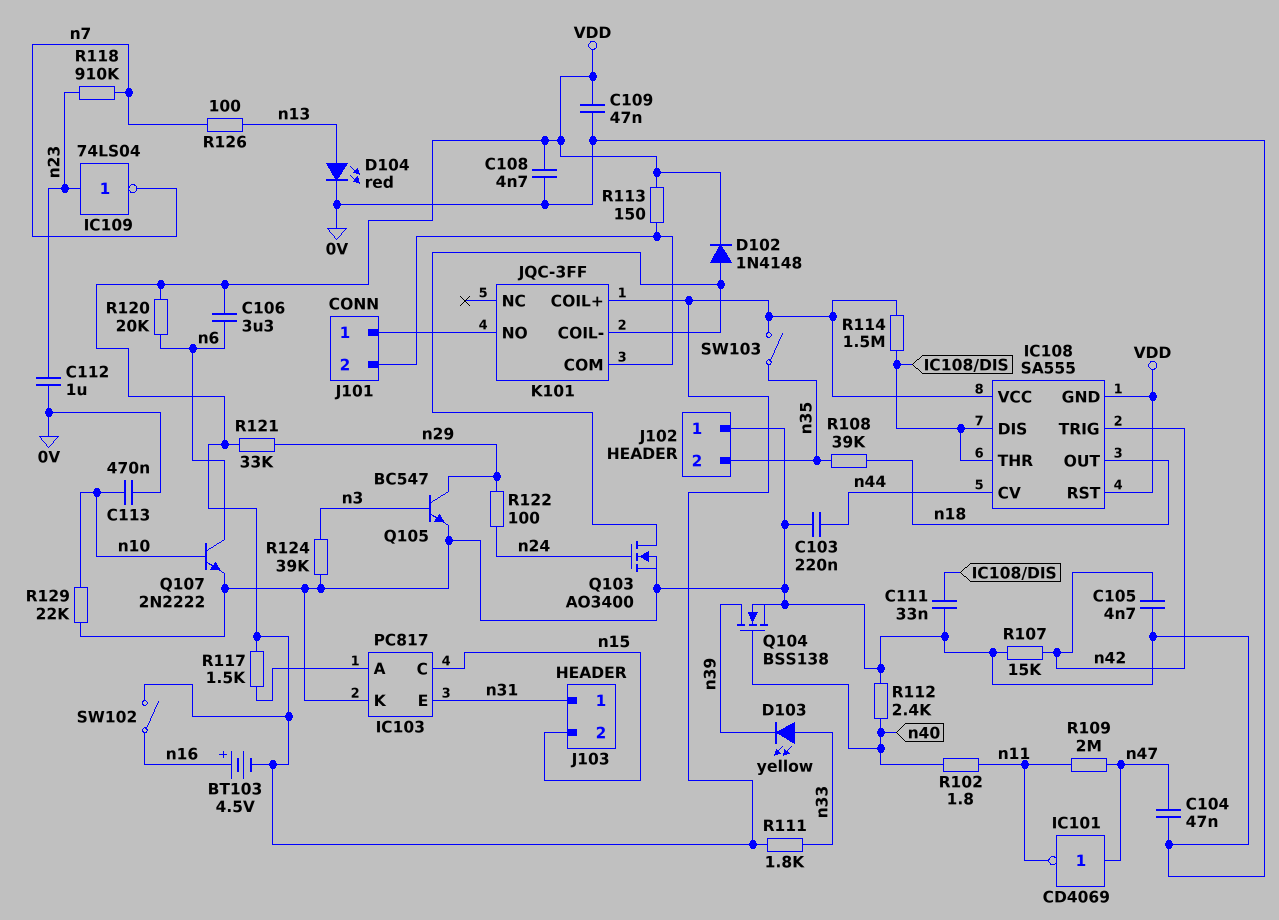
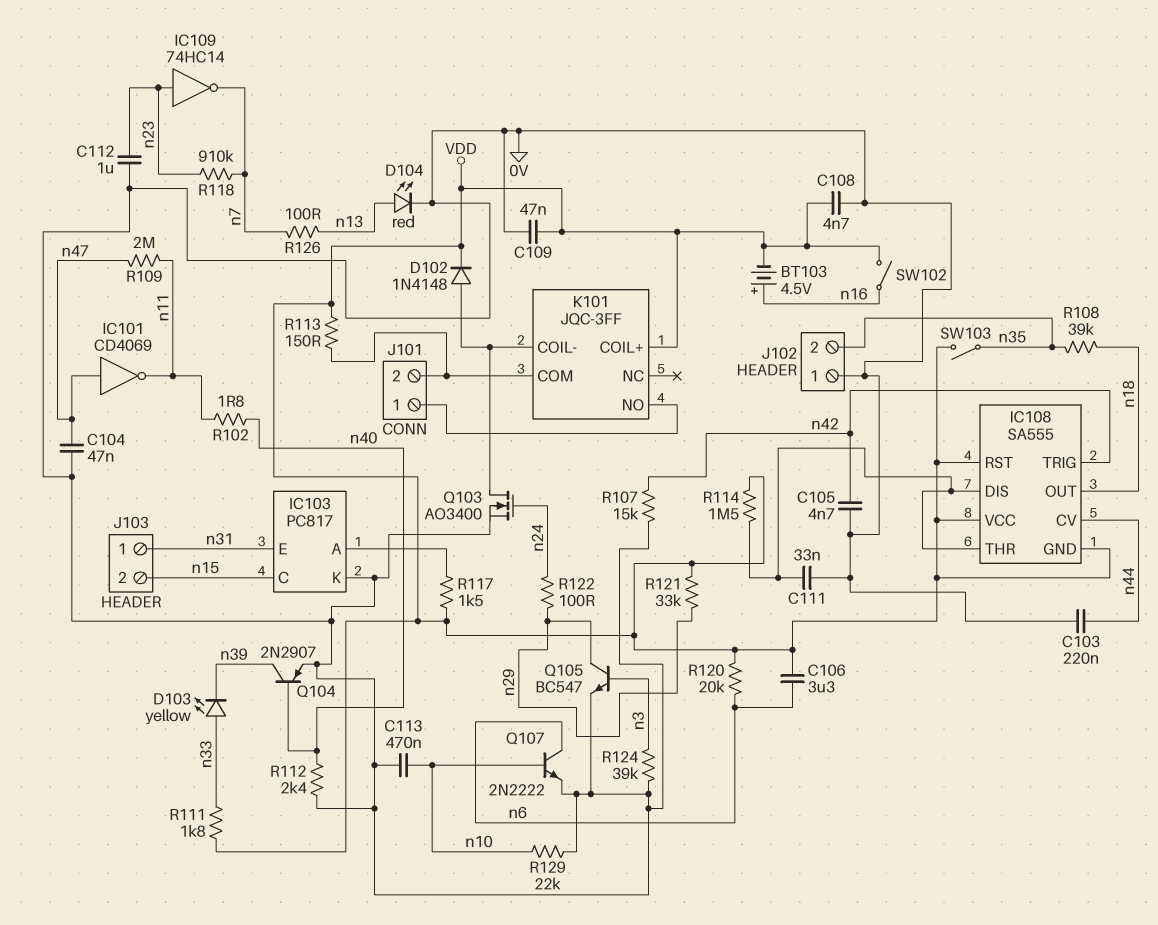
IC109: NOT 74LS04 (in n23, out n7) -> NOT 74HC14 (in n23, out n7)
Q104: NMOS BSS138 (G n40, D n39, S 0V) -> PNP 2N2907 (B n40, C n39, E 0V)

